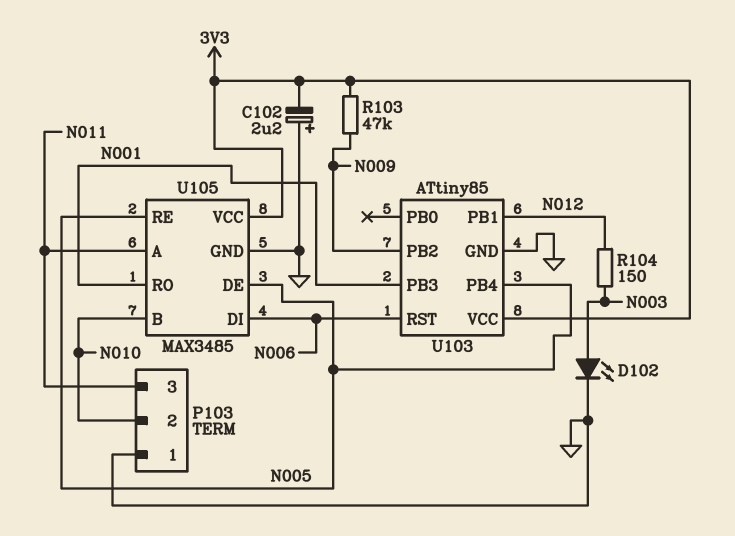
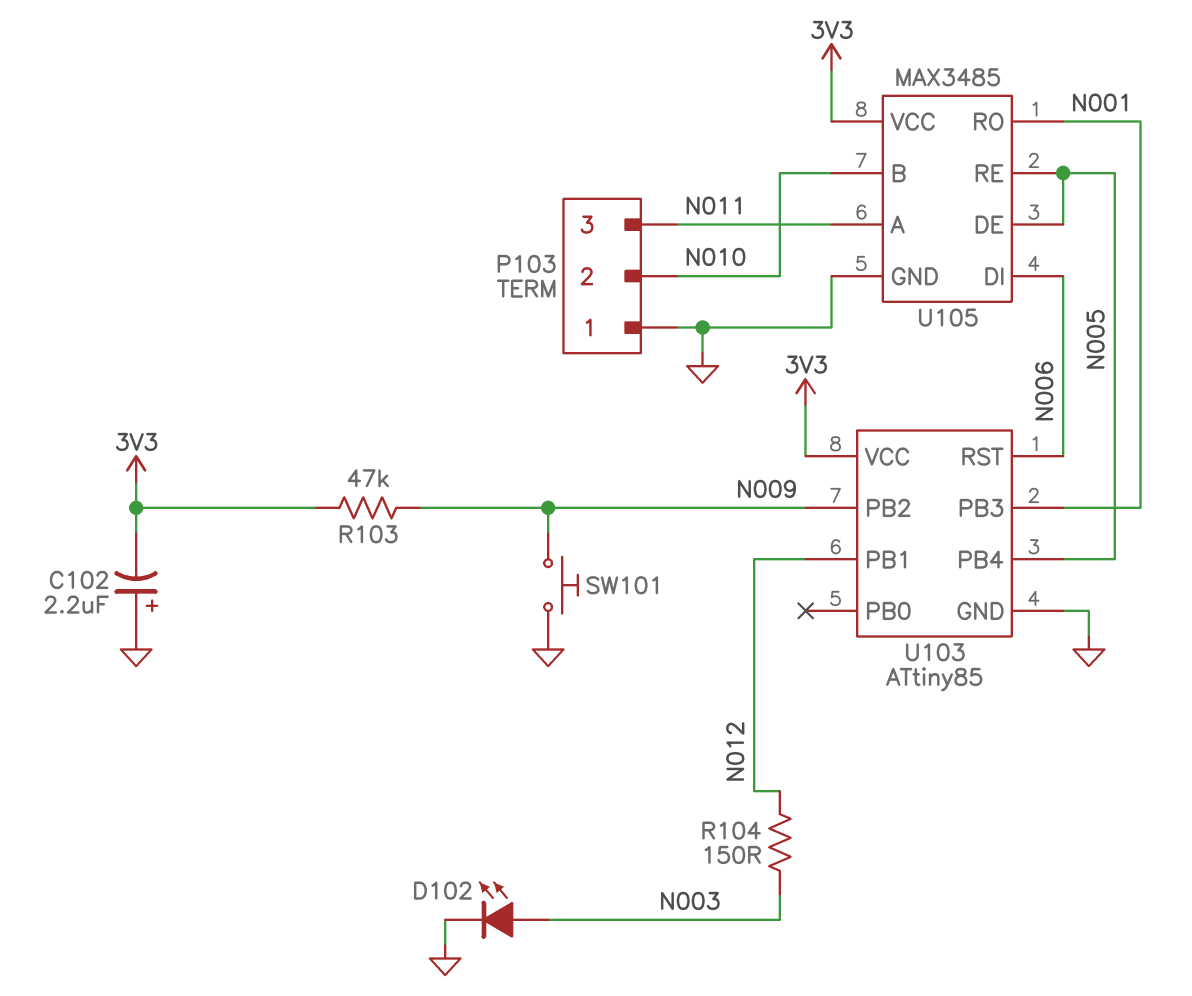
SW101: none -> button (GND, N009)

